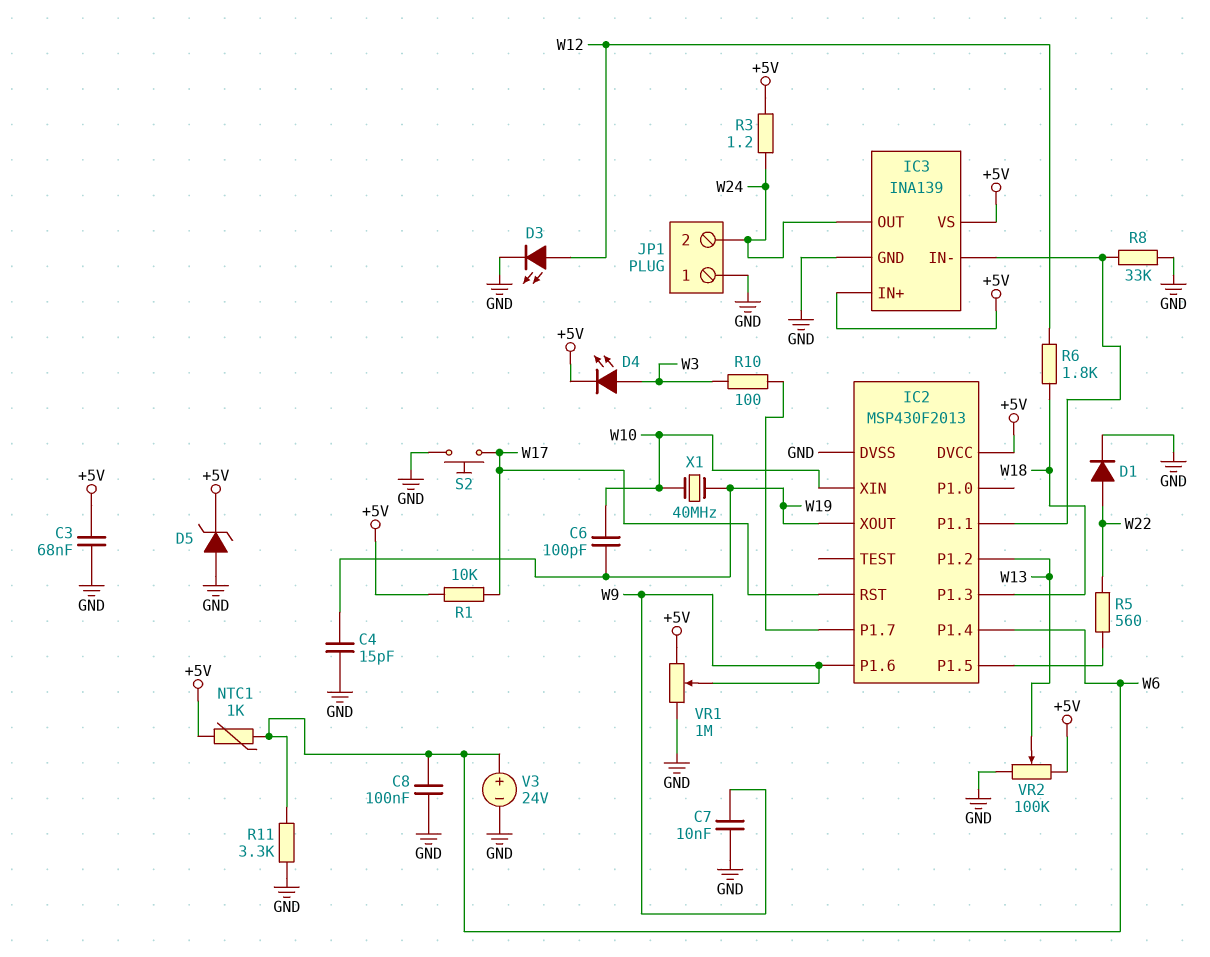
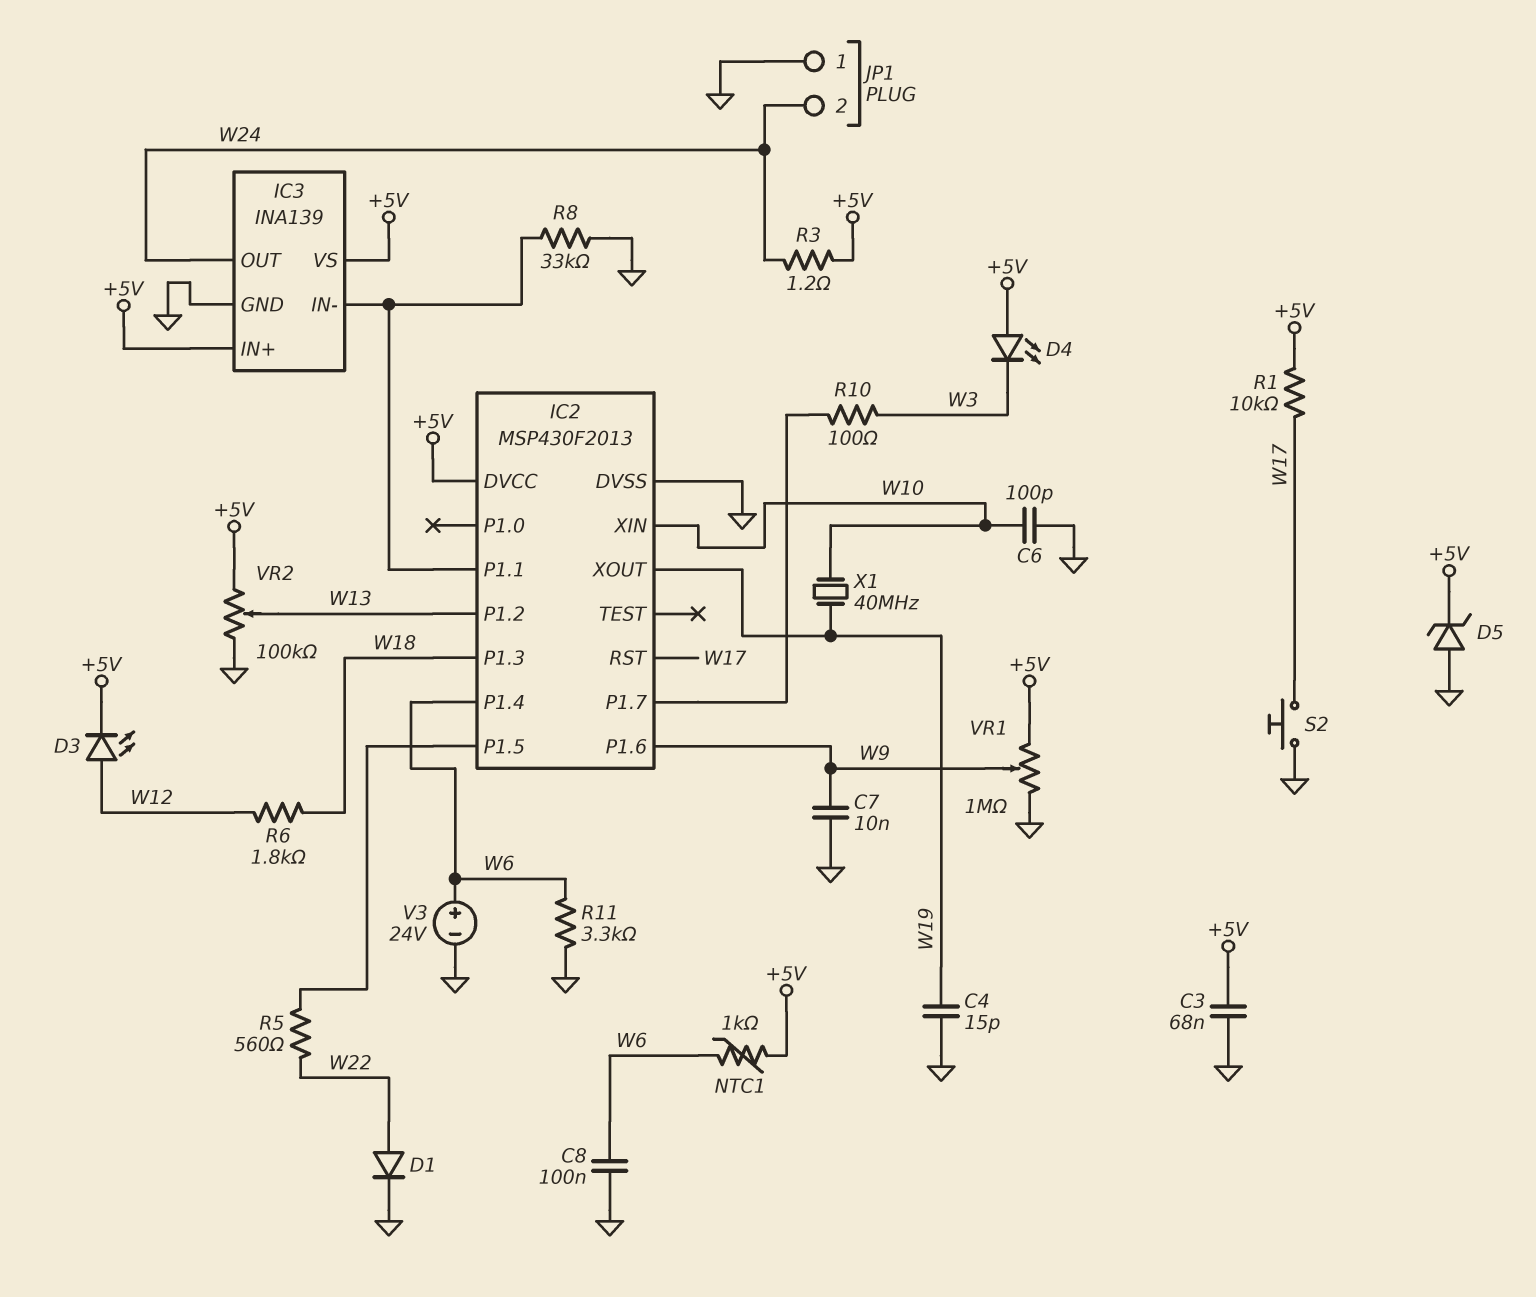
C6: 100pF (W10, W19) -> 100pF (GND, W10)
D3: LED (A W12, K GND) -> LED (A W12, K +5V)
D4: LED (A W3, K +5V) -> LED (A +5V, K W3)

